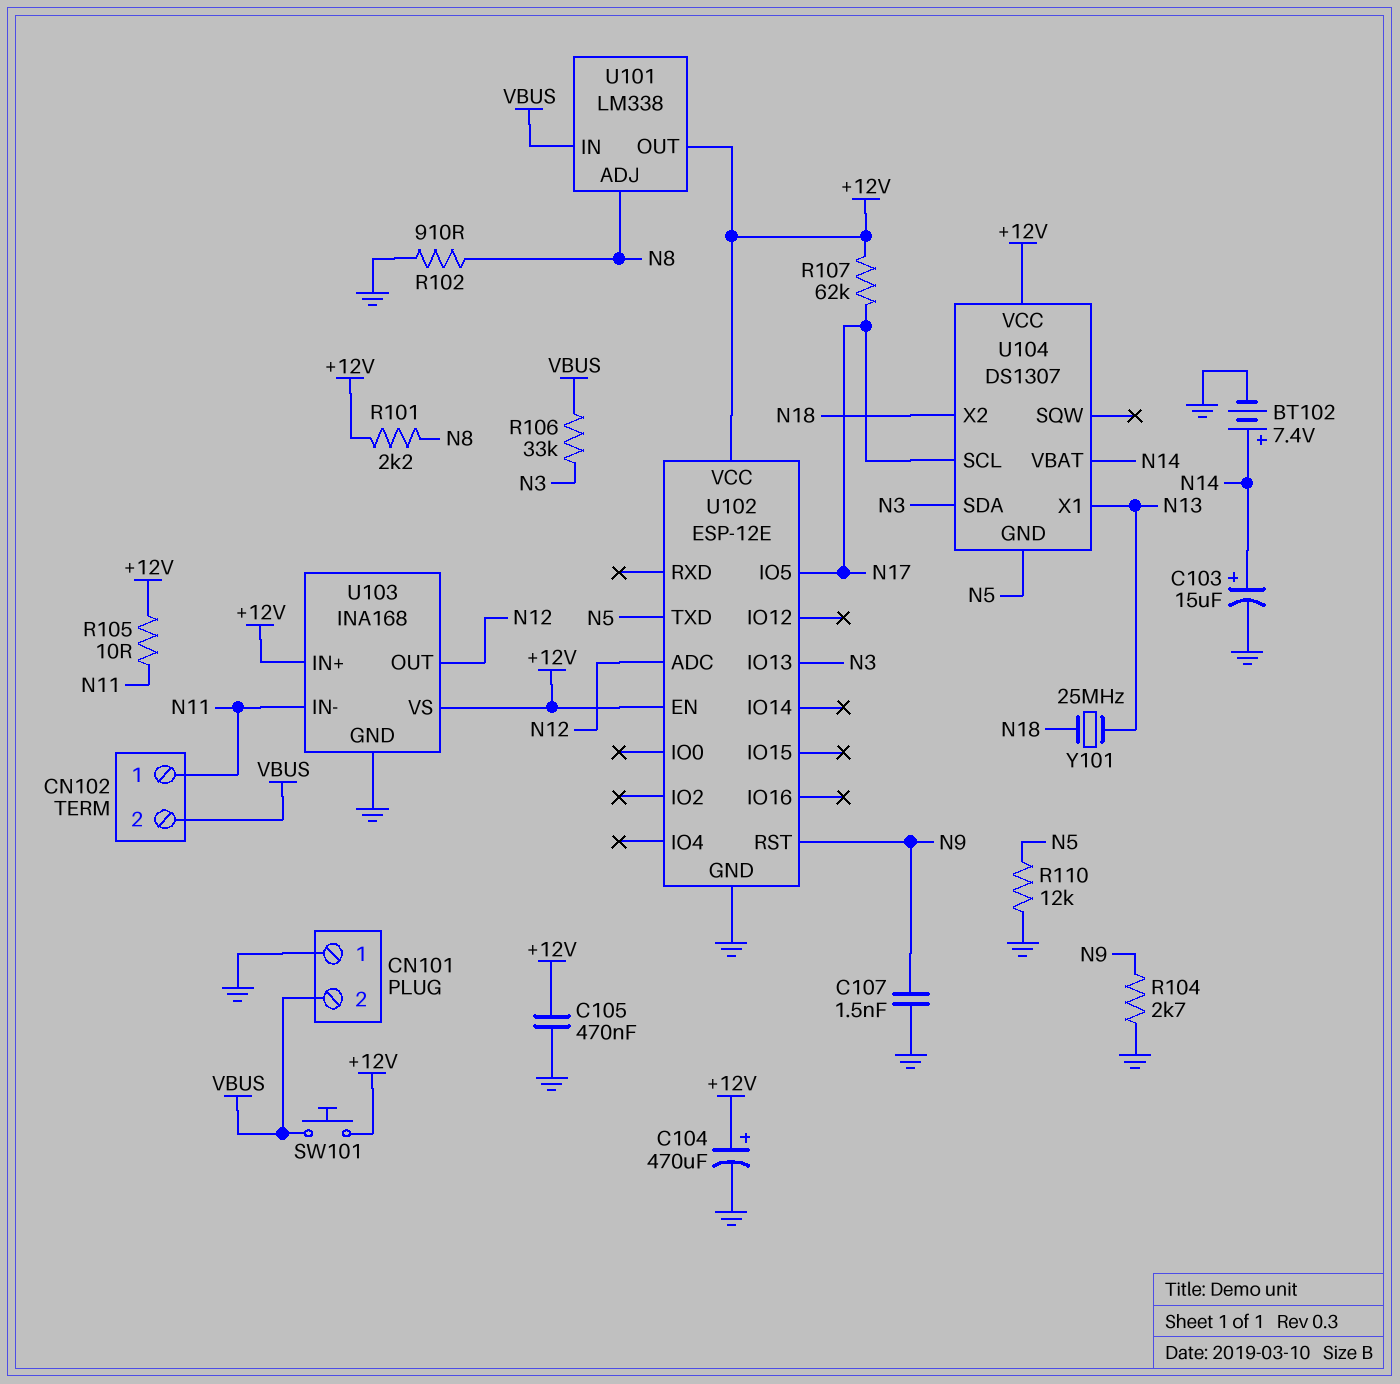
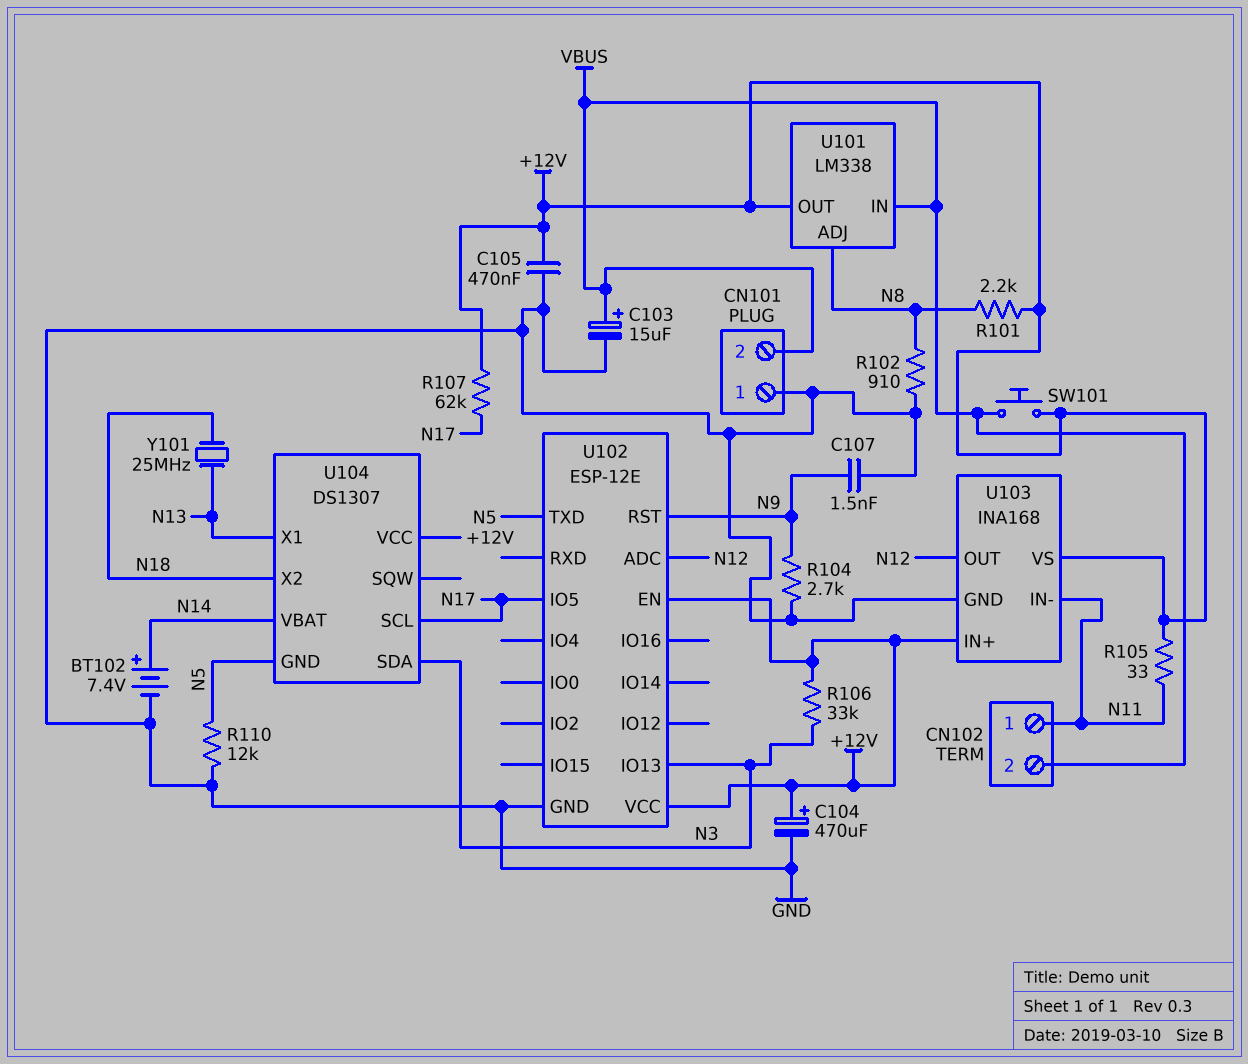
C103: 15uF (plus N14, minus GND) -> 15uF (plus VBUS, minus GND)
R105: 10 (+12V, N11) -> 33 (+12V, N11)
R106: 33k (N3, VBUS) -> 33k (+12V, N3)

